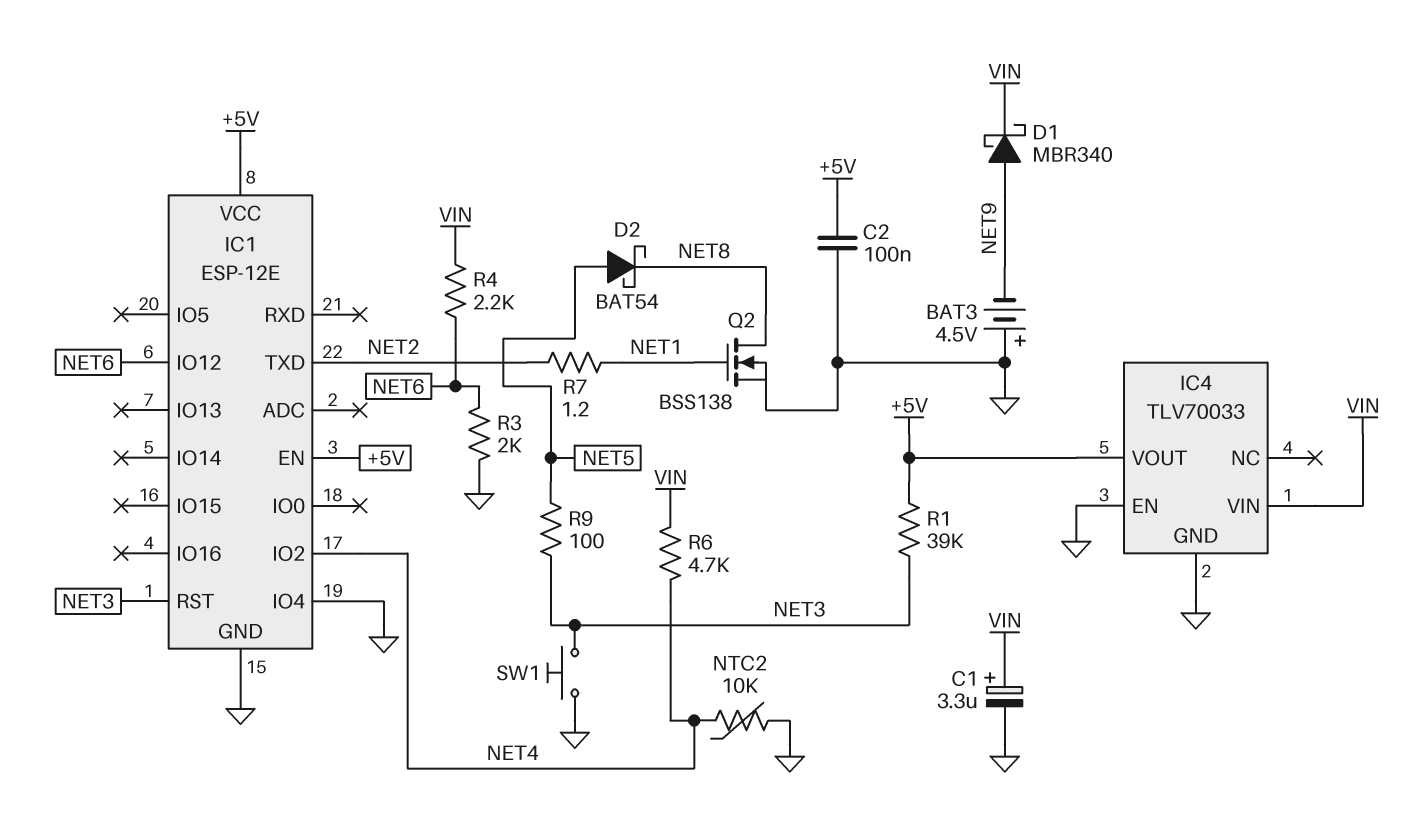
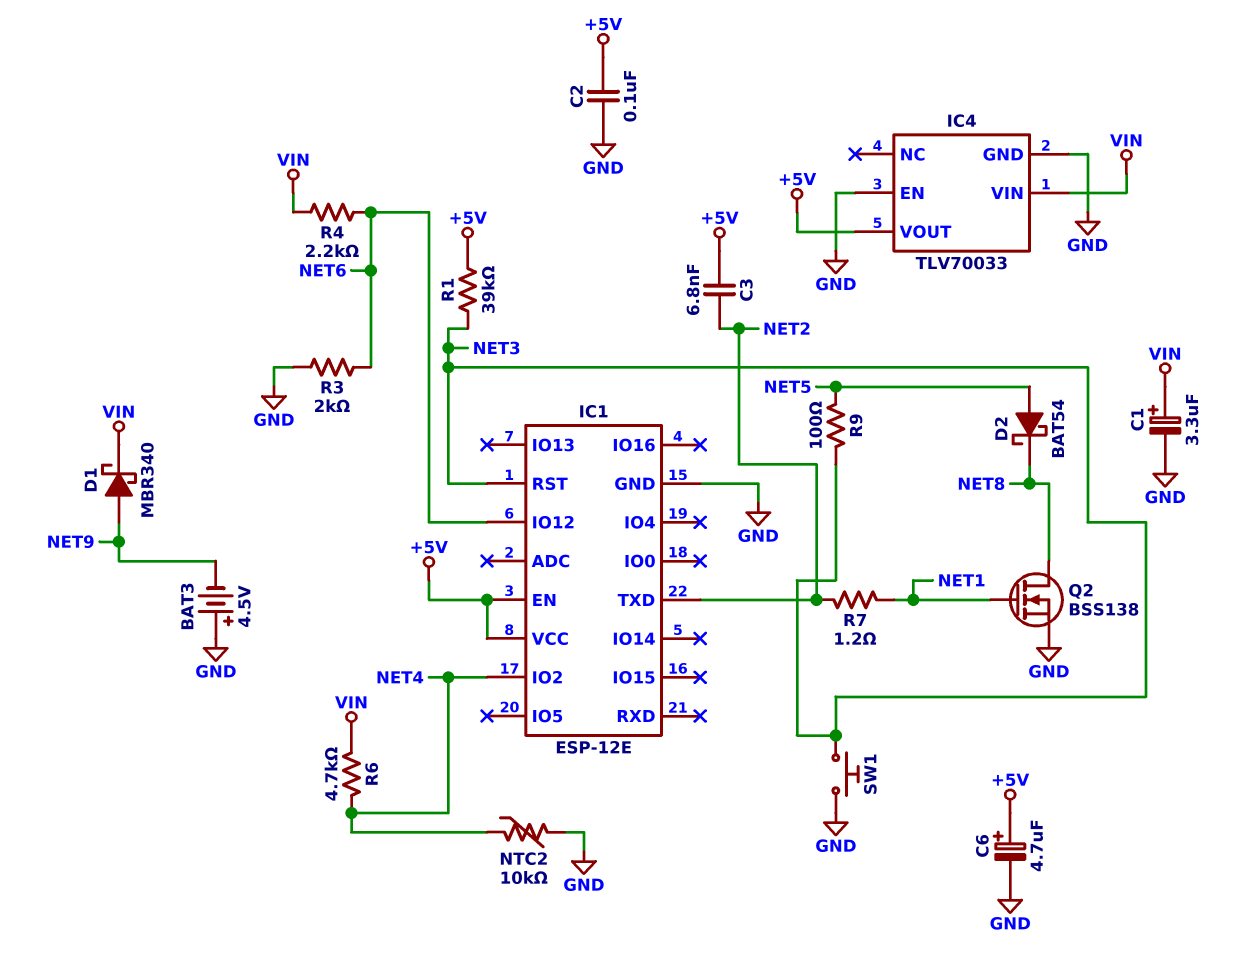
C3: none -> 6.8nF (+5V, NET2)
C6: none -> 4.7uF (plus +5V, minus GND)
IC1 pin IO4: GND -> none

